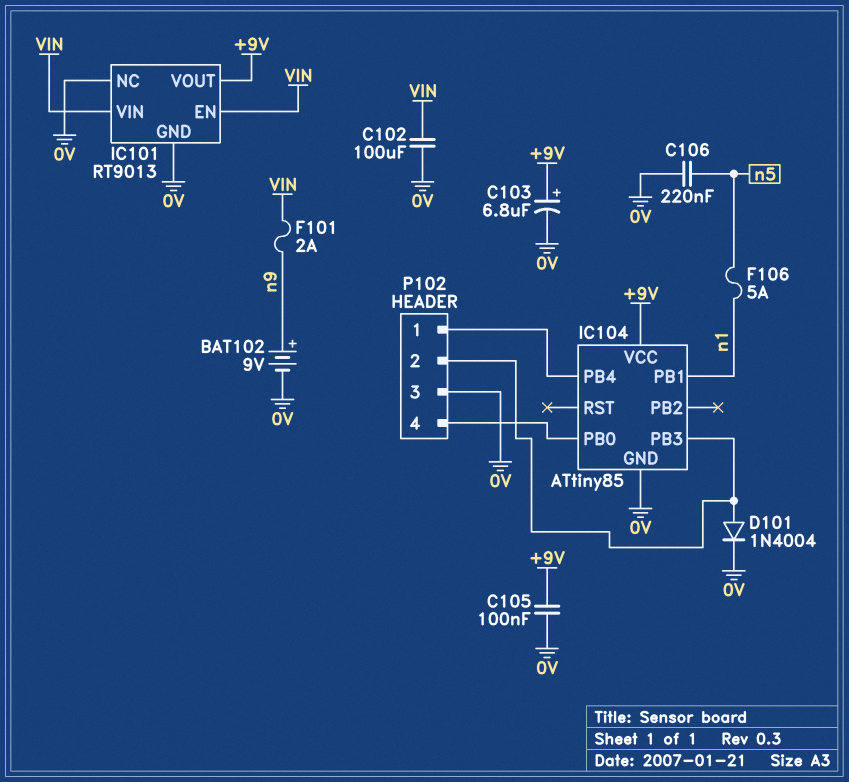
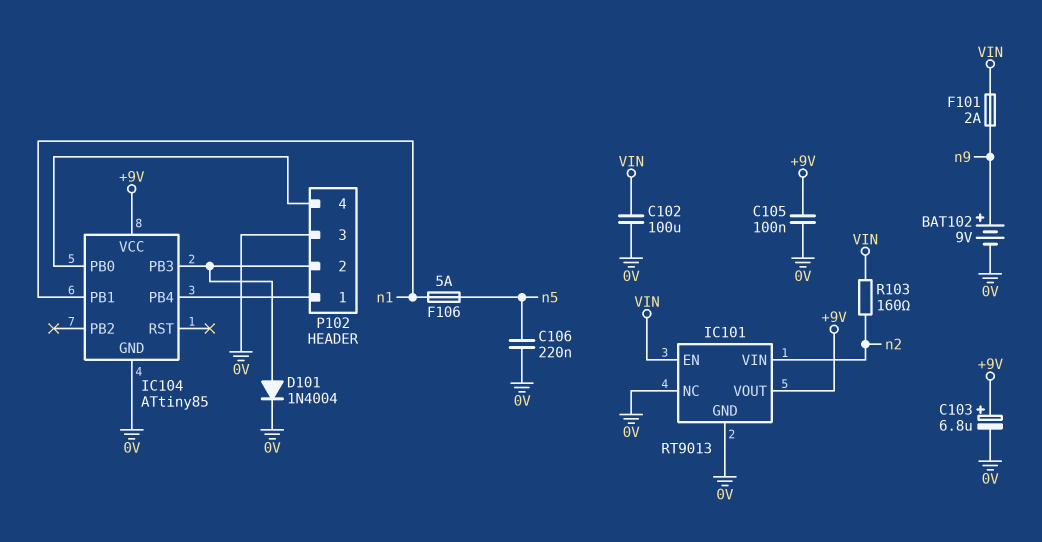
IC101 pin VIN: VIN -> n2
R103: none -> 160 (VIN, n2)

